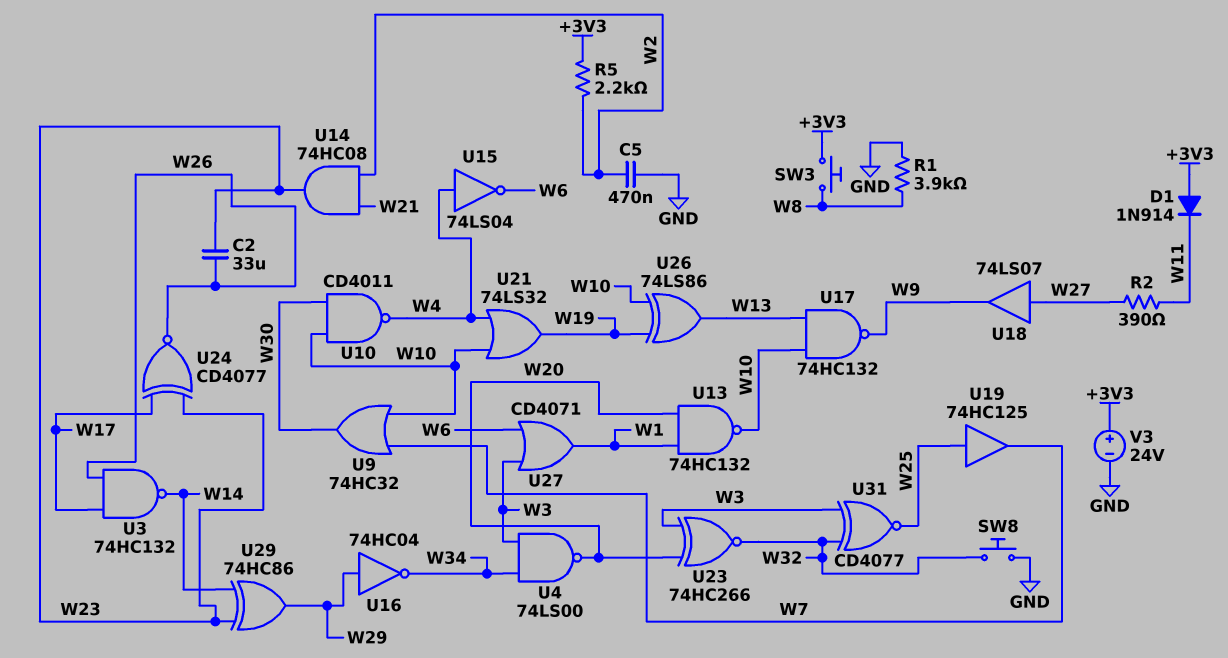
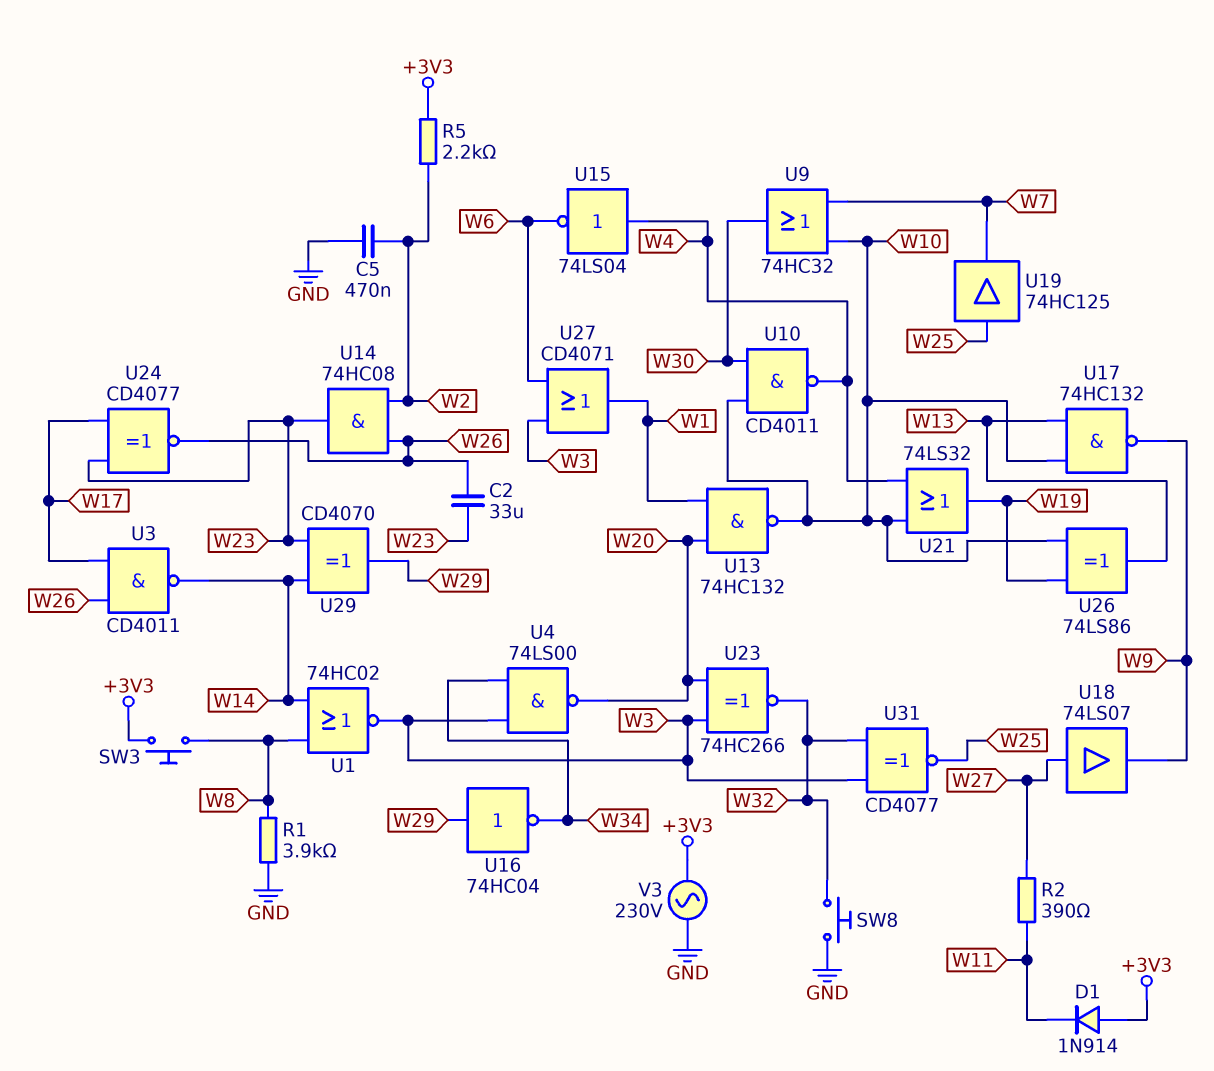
U1: none -> NOR 74HC02 (in W8, in W14, out W3)
U3: NAND 74HC132 (in W17, in W26, out W14) -> NAND CD4011 (in W17, in W26, out W14)
U14: AND 74HC08 (in W2, in W21, out W23) -> AND 74HC08 (in W2, in W26, out W23)
U29: XOR 74HC86 (in W14, in W23, out W29) -> XOR CD4070 (in W14, in W23, out W29)
V3: 24V (plus +3V3, minus GND) -> AC 230V (+3V3, GND)

